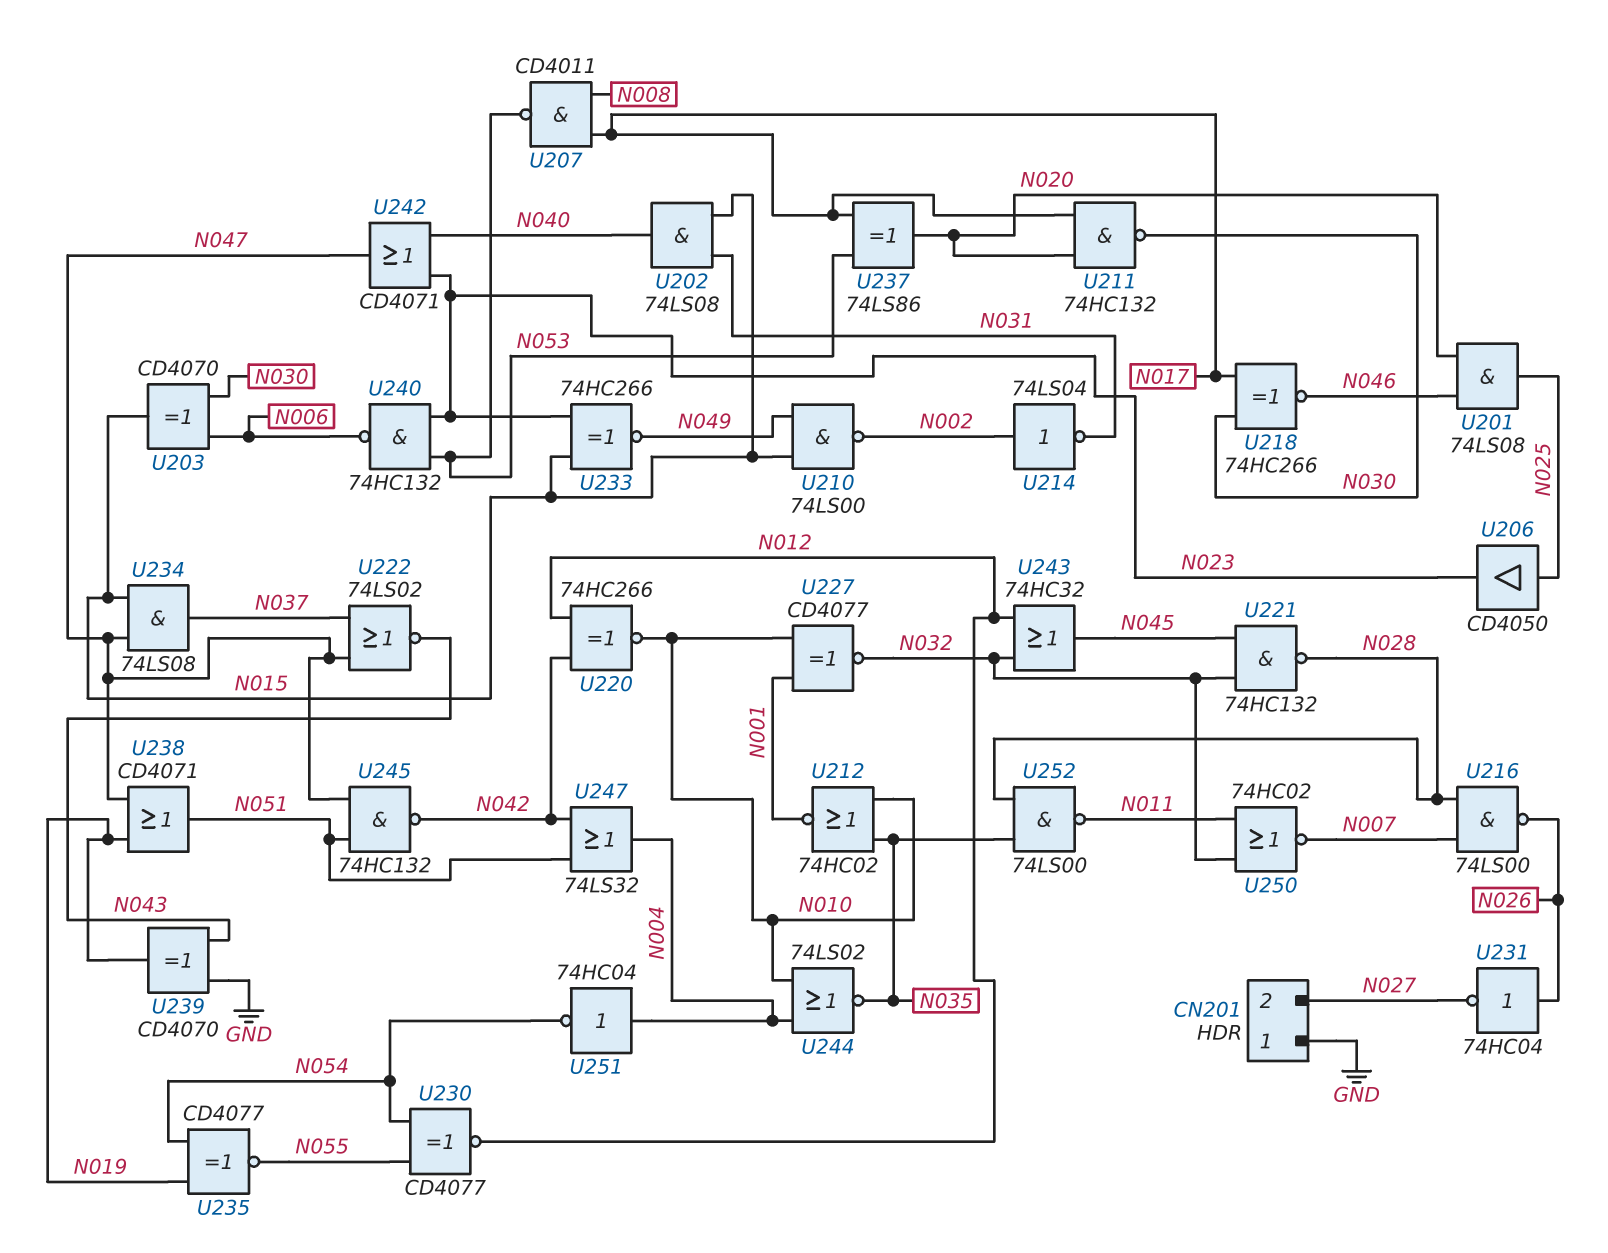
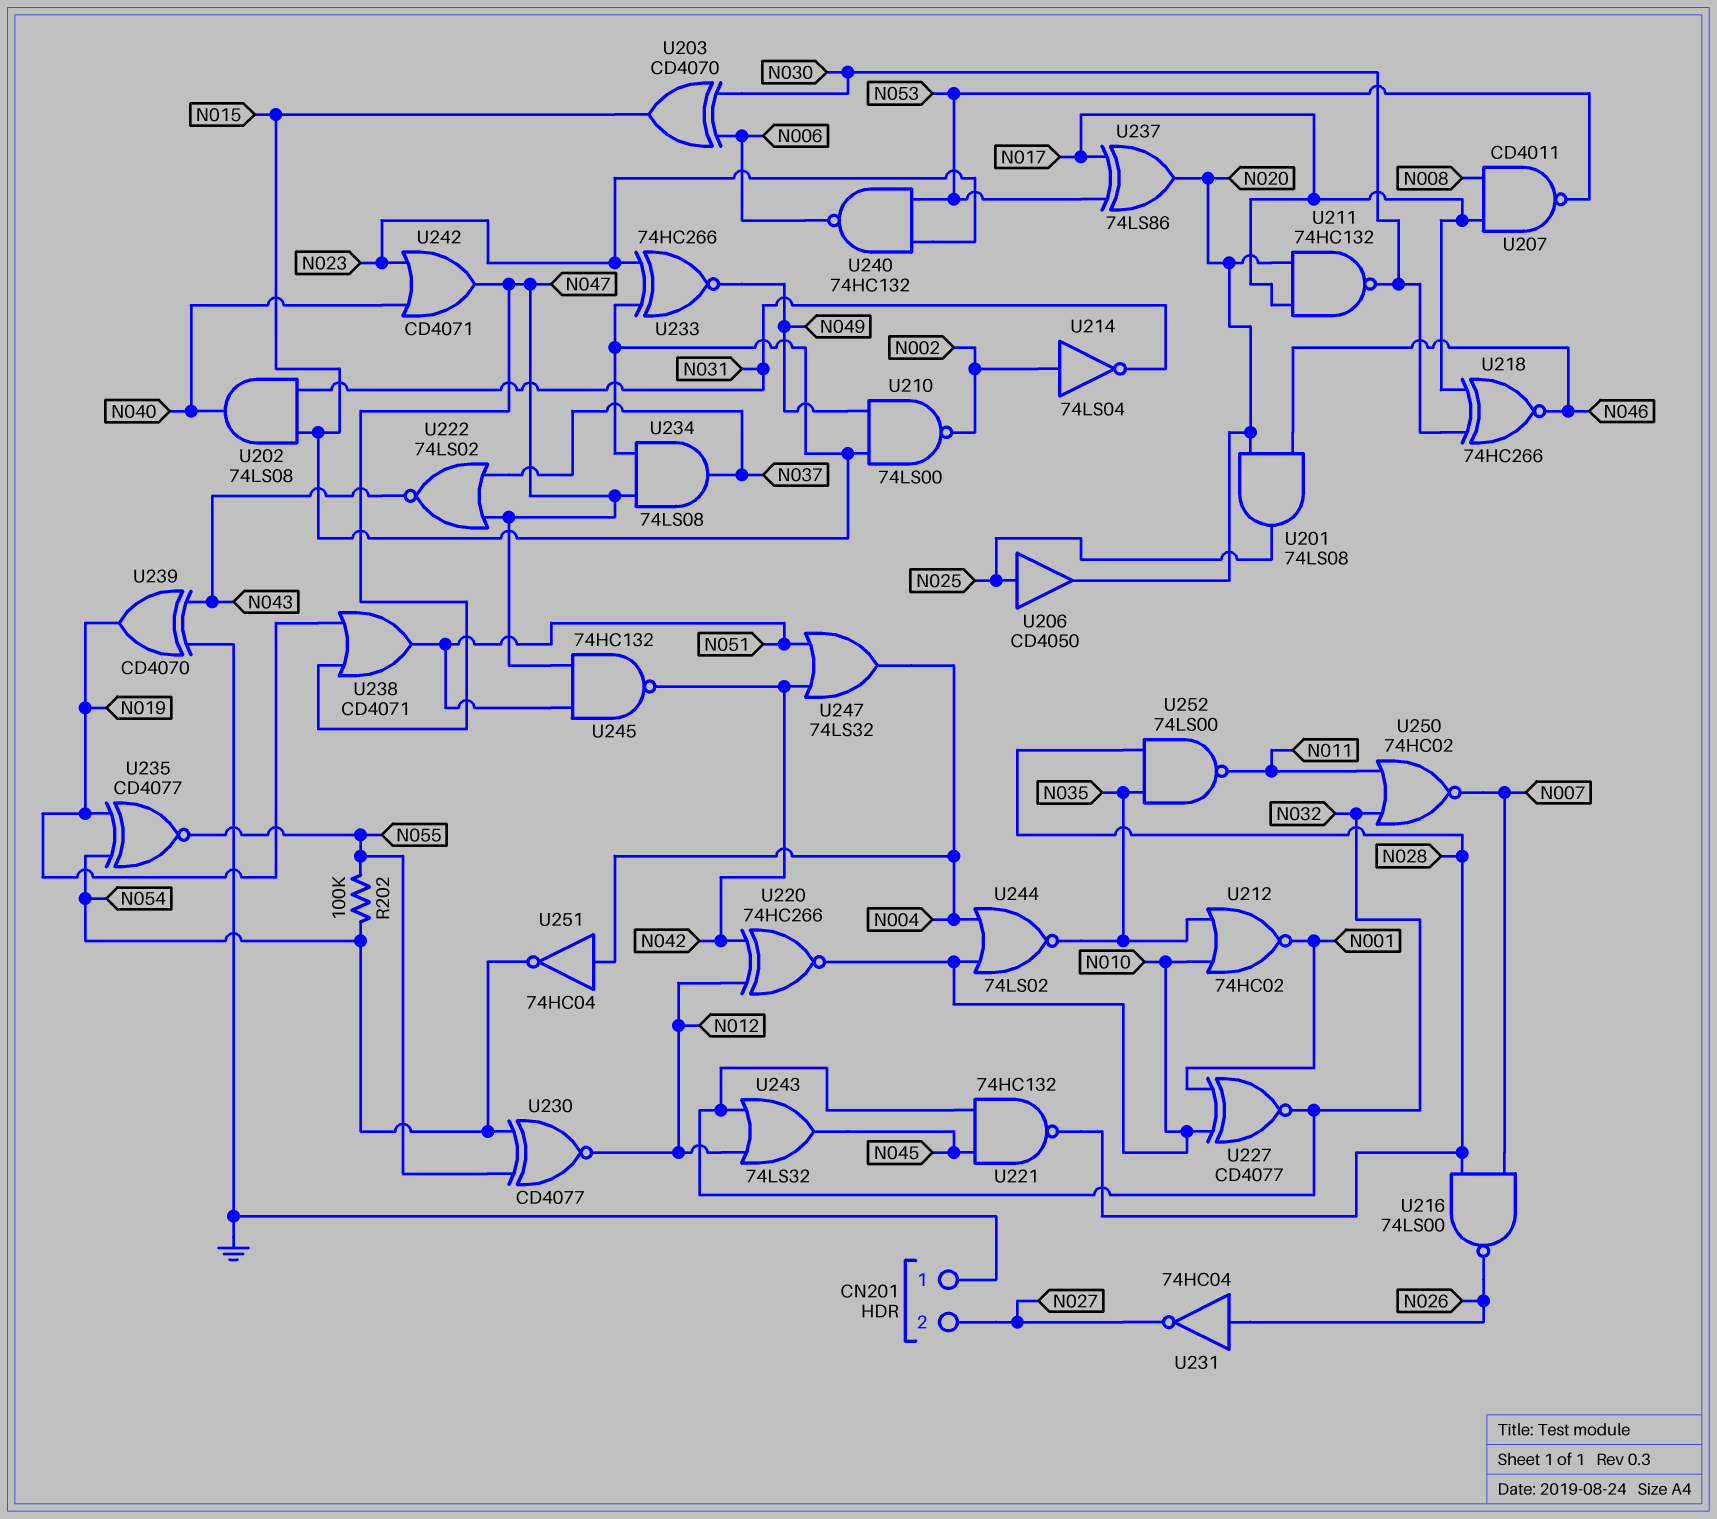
R202: none -> 100k (N054, N055)
U206: buffer CD4050 (in N025, out N023) -> buffer CD4050 (in N025, out N020)
U243: OR 74HC32 (in N012, in N032, out N045) -> OR 74LS32 (in N012, in N032, out N045)

